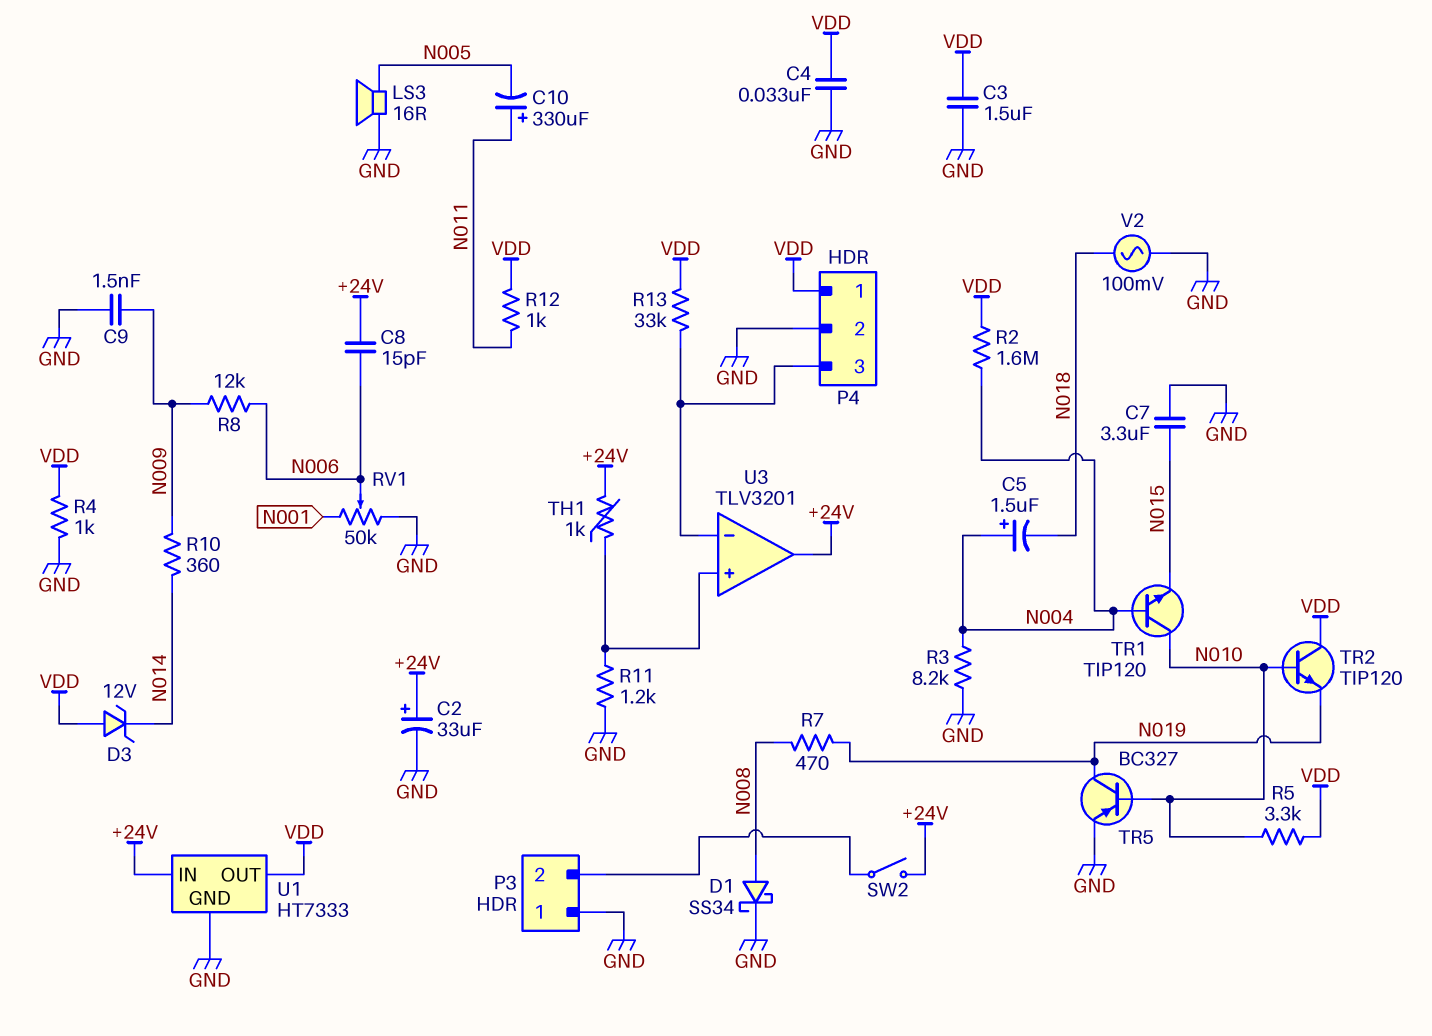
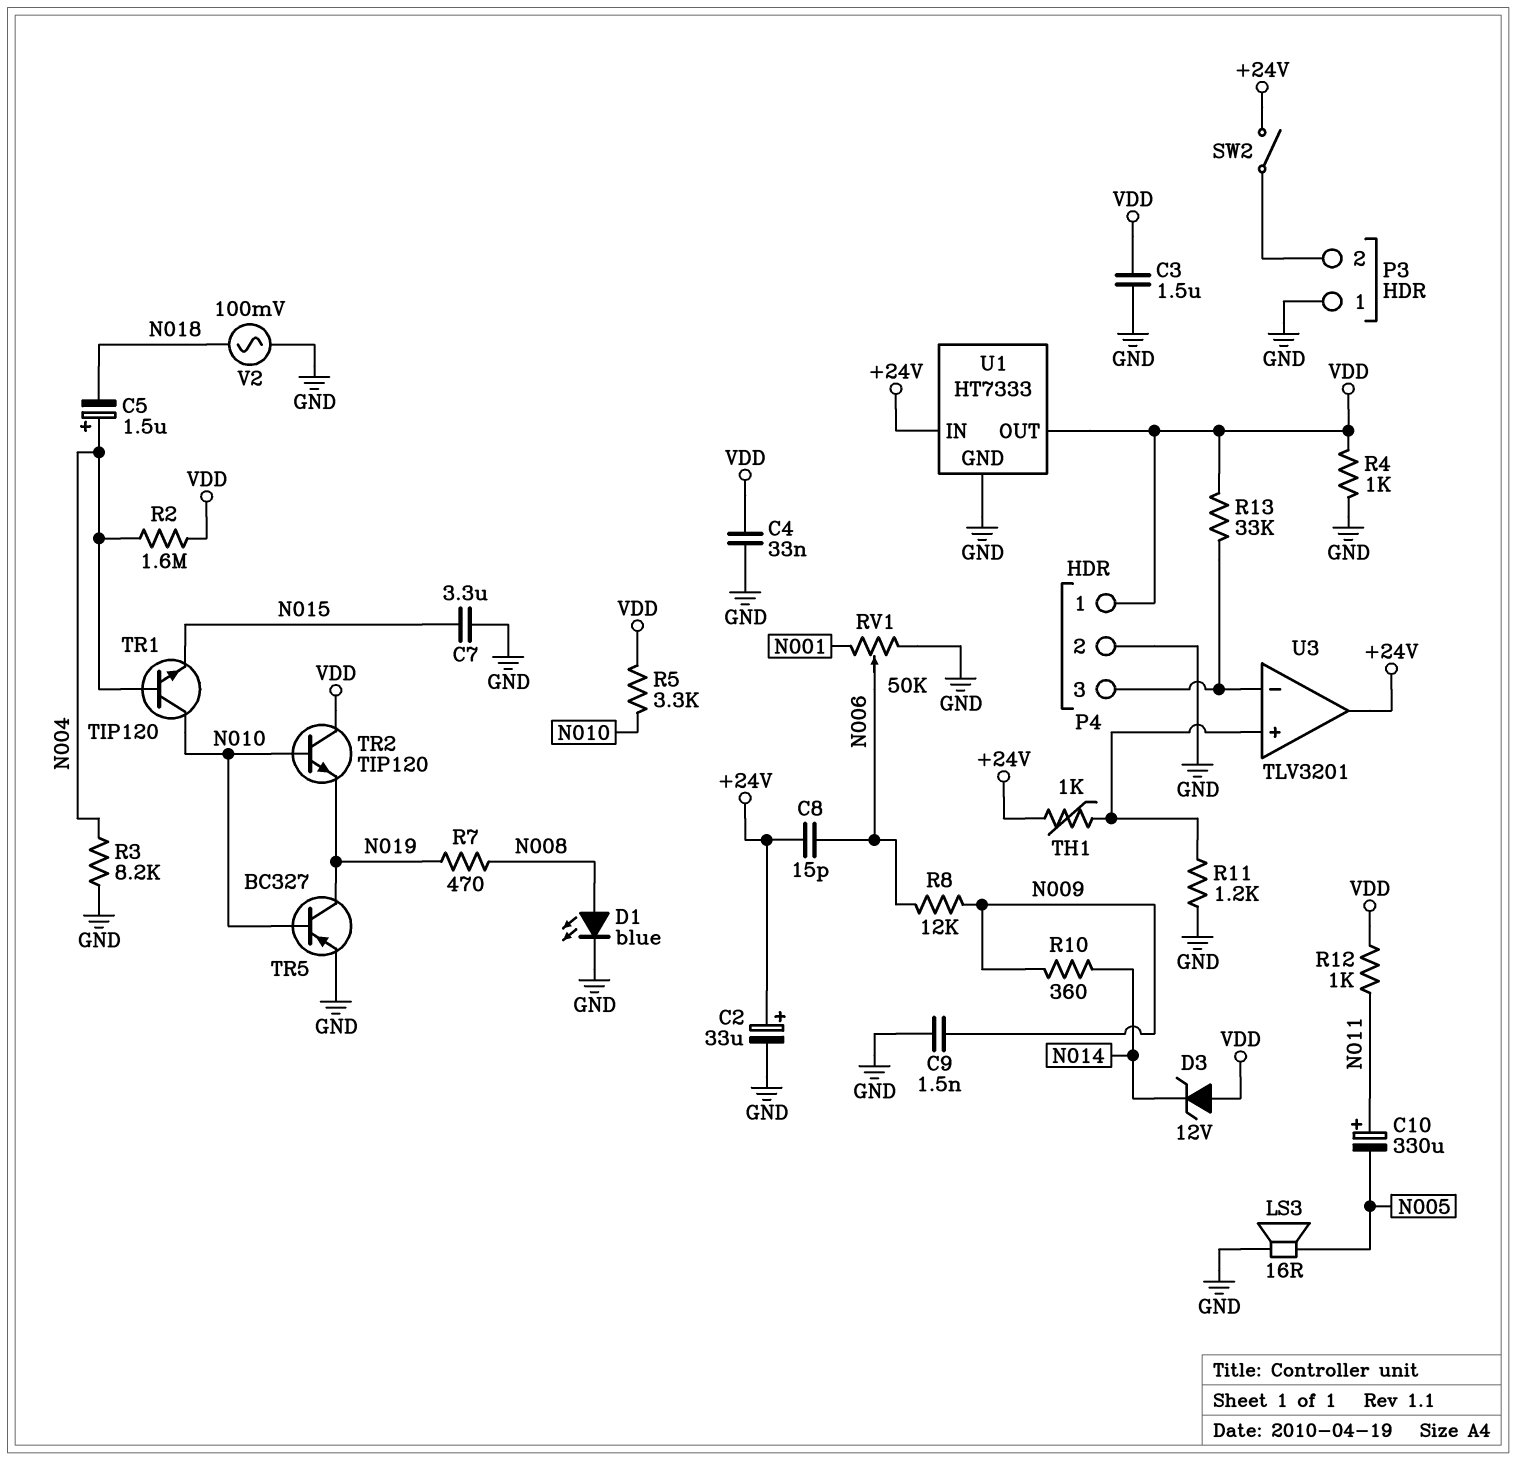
D1: schottky SS34 (A N008, K GND) -> LED blue (A N008, K GND)

